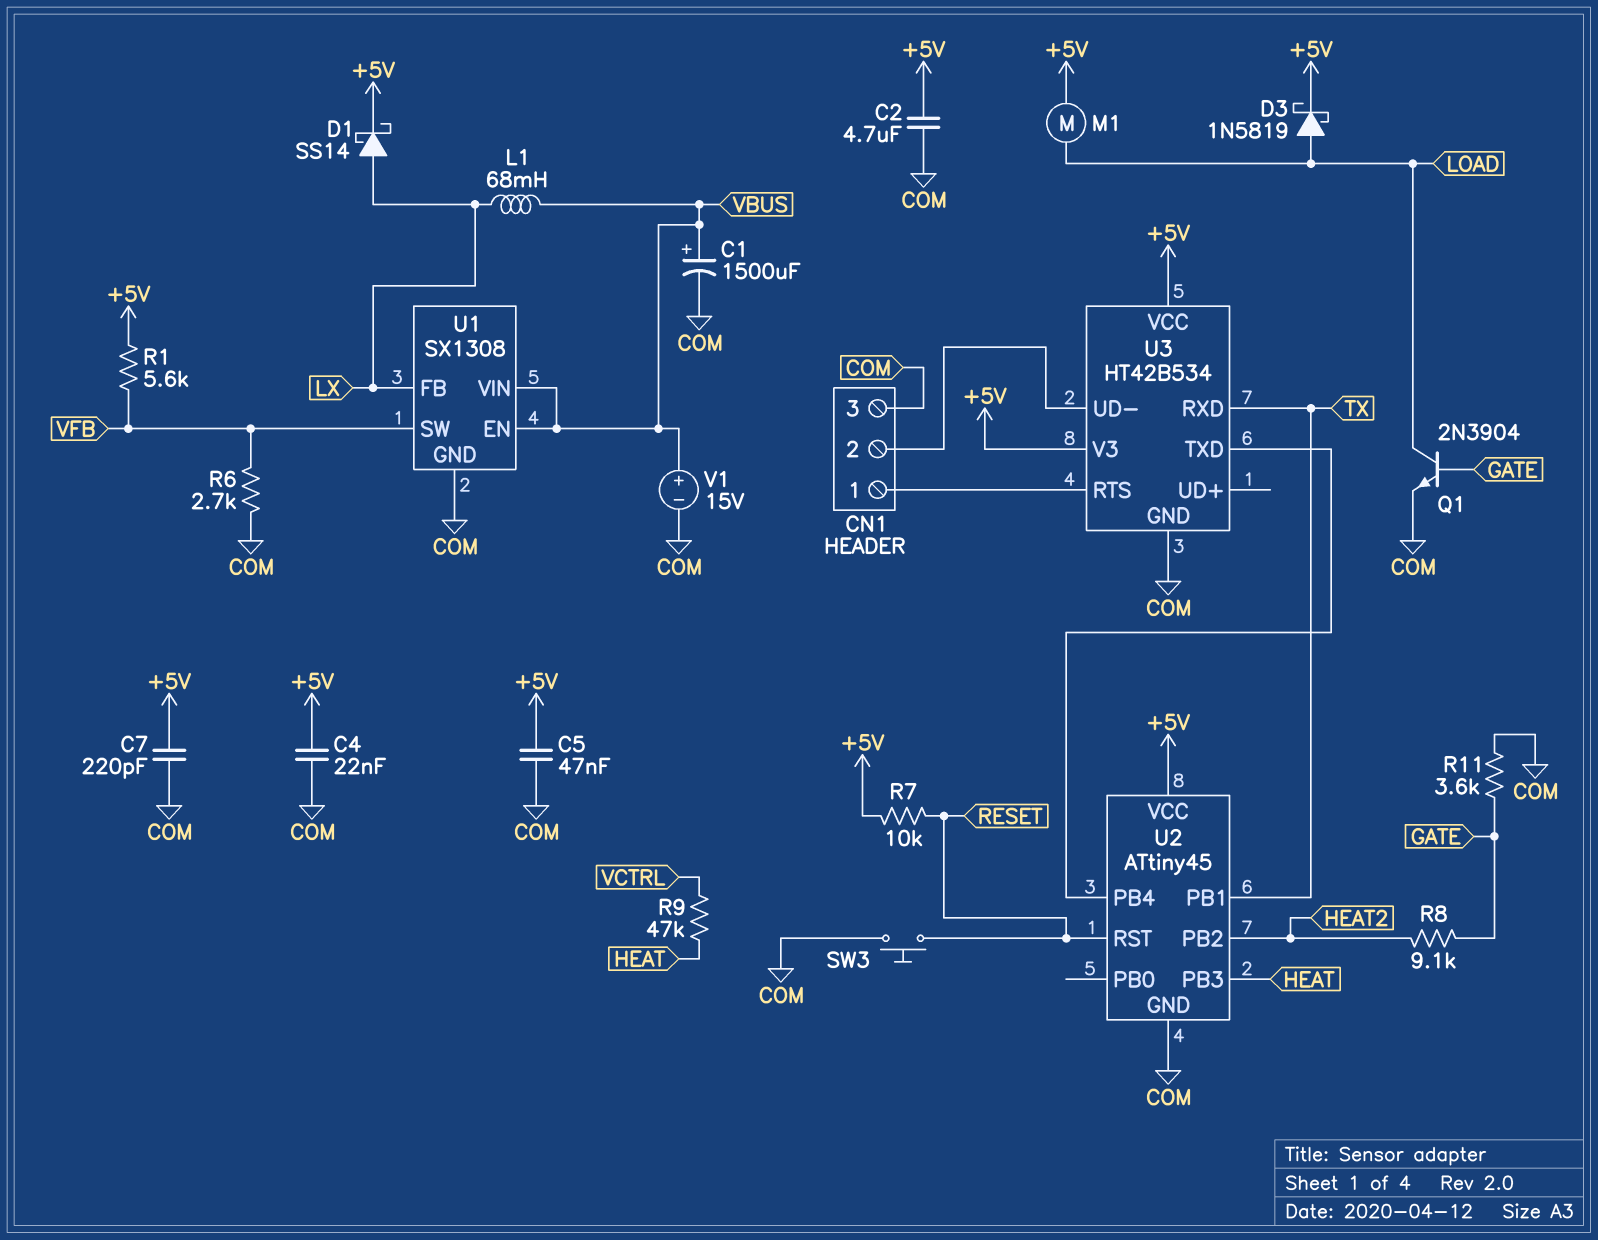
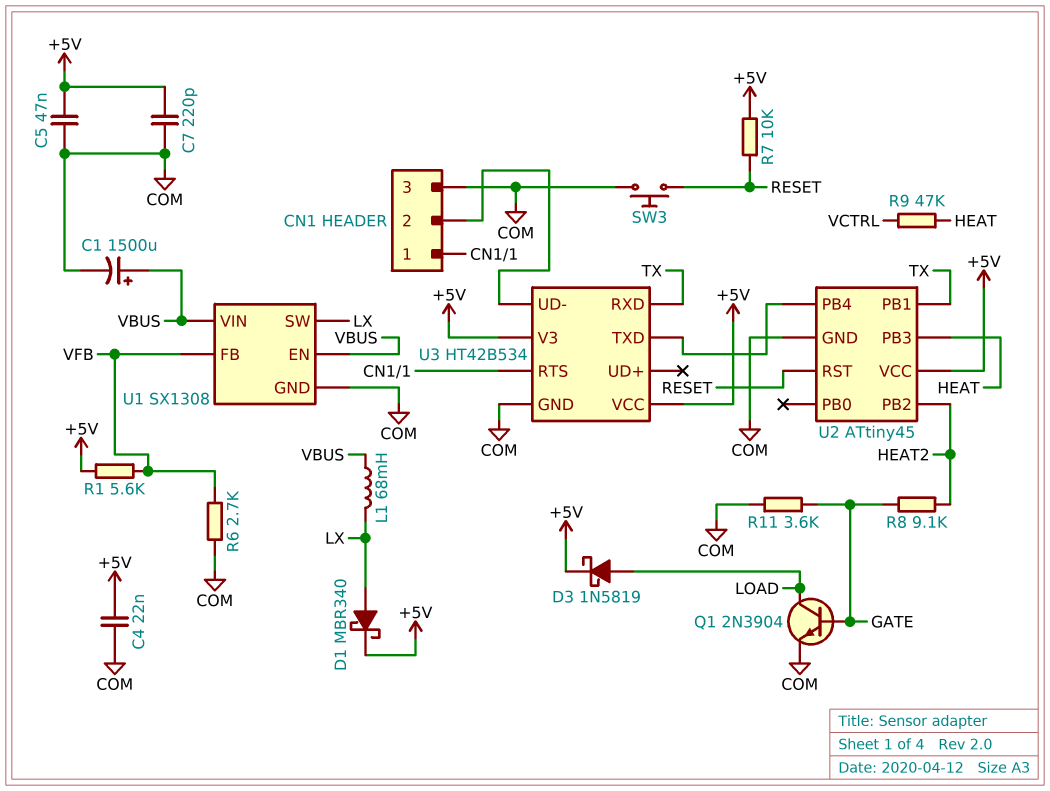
C2: 4.7uF (+5V, COM) -> none
D1: schottky SS14 (A LX, K +5V) -> schottky MBR340 (A LX, K +5V)
M1: motor (+5V, LOAD) -> none
U1 pin FB: LX -> VFB
U1 pin SW: VFB -> LX
V1: 15V (plus VBUS, minus COM) -> none

